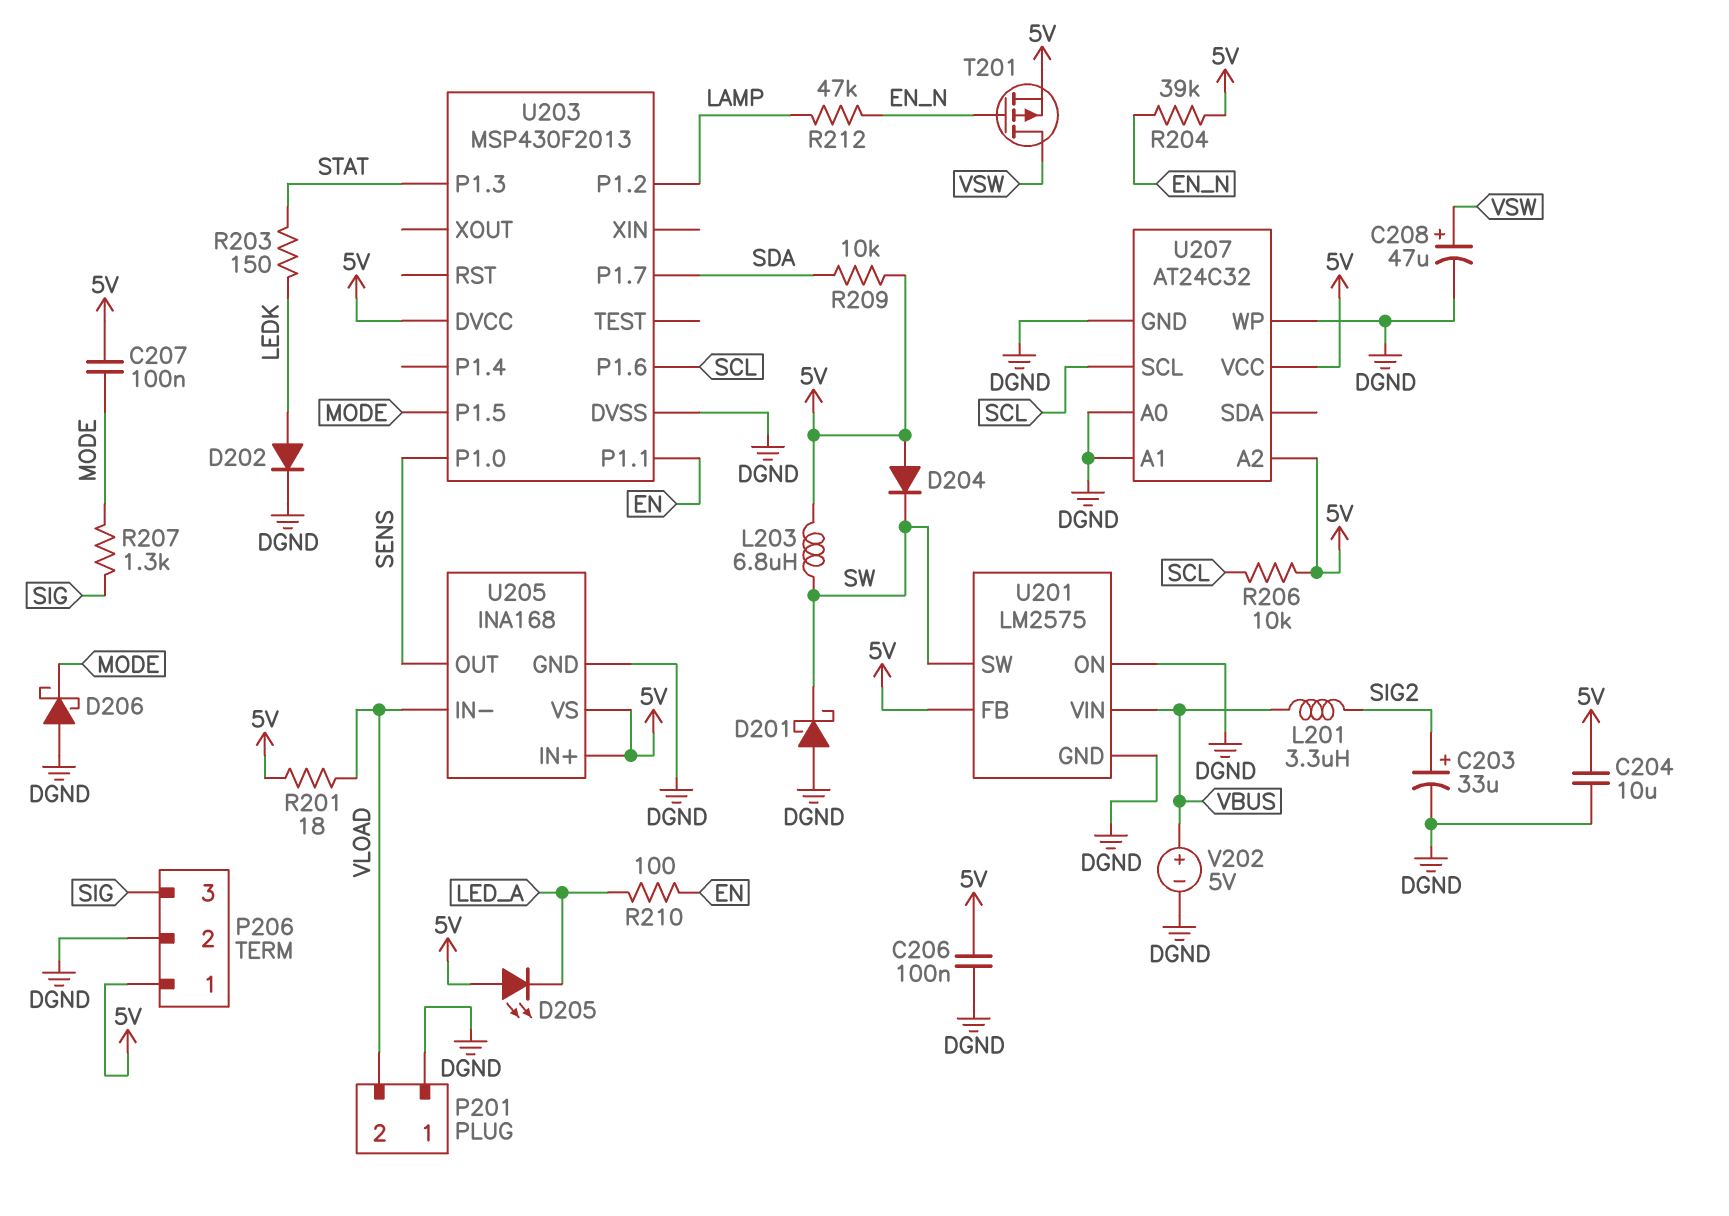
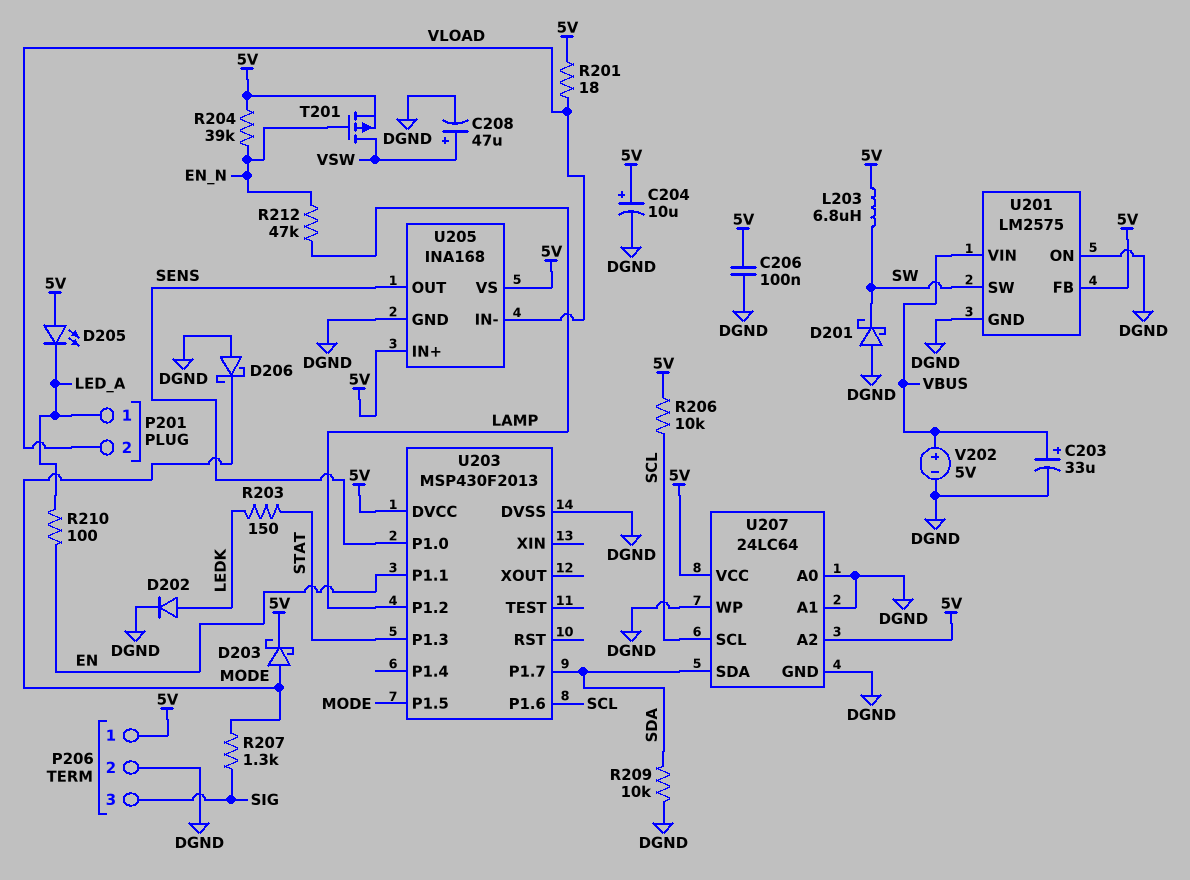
C203: 33uF (plus SIG2, minus DGND) -> 33uF (plus VBUS, minus DGND)
C204: 10uF (5V, DGND) -> 10uF (plus 5V, minus DGND)
C207: 100nF (5V, MODE) -> none
D203: none -> schottky (A MODE, K 5V)
D204: diode (A 5V, K SW) -> none
L201: 3.3uH (SIG2, VBUS) -> none
P201 pin 1: DGND -> LED_A
R209: 10k (5V, SDA) -> 10k (DGND, SDA)
U207: AT24C32 -> 24LC64
U207 pin SDA: none -> SDA

